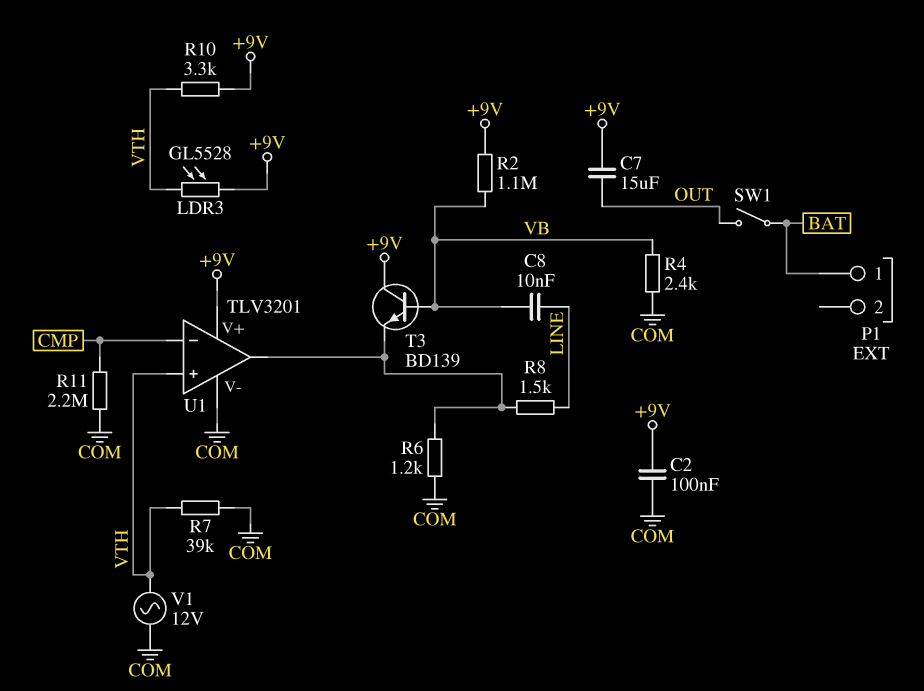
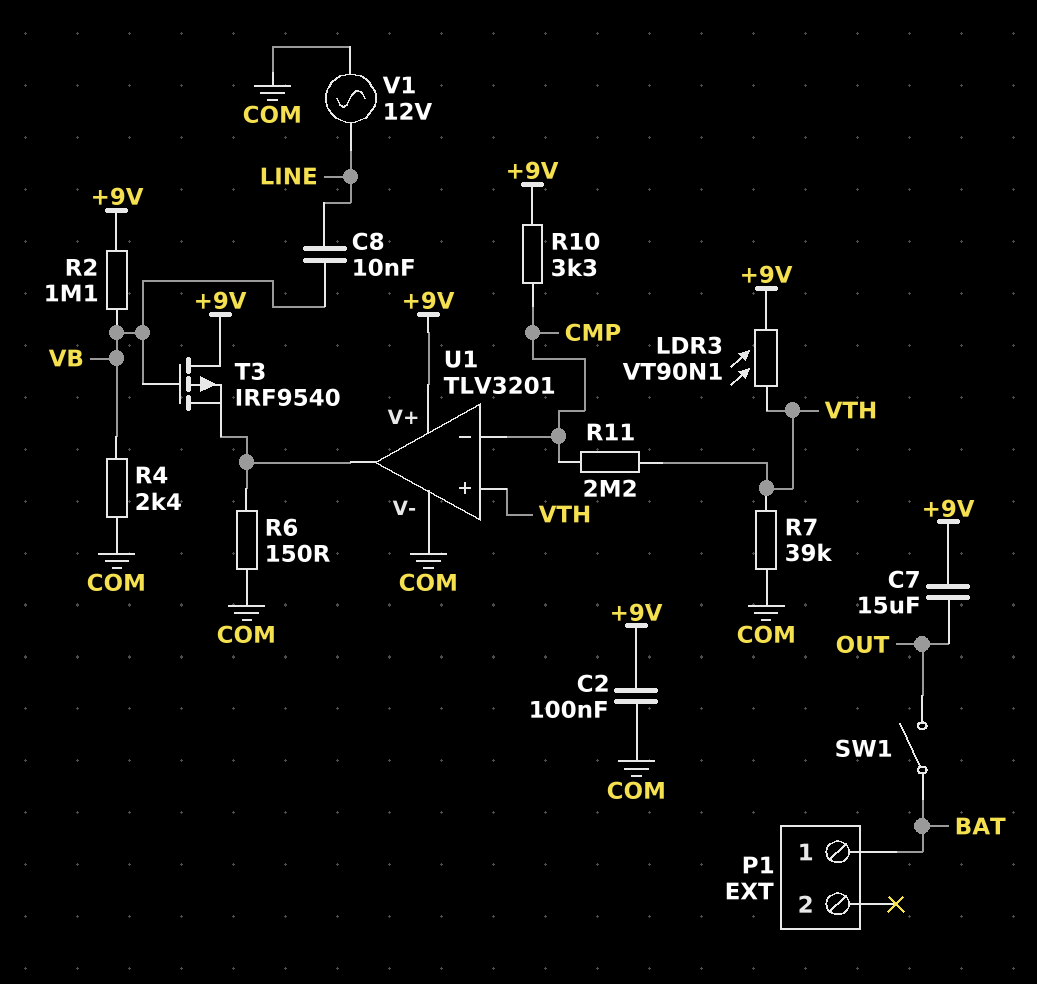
LDR3: GL5528 (+9V, VTH) -> VT90N1 (+9V, VTH)
R6: 1.2k (COM, U1/out) -> 150 (COM, U1/out)
R8: 1.5k (LINE, U1/out) -> none
R10: 3.3k (+9V, VTH) -> 3.3k (+9V, CMP)
R11: 2.2M (CMP, COM) -> 2.2M (CMP, VTH)
T3: NPN BD139 (B VB, C +9V, E U1/out) -> PMOS IRF9540 (G VB, D +9V, S U1/out)
V1: AC 12V (COM, VTH) -> AC 12V (COM, LINE)

